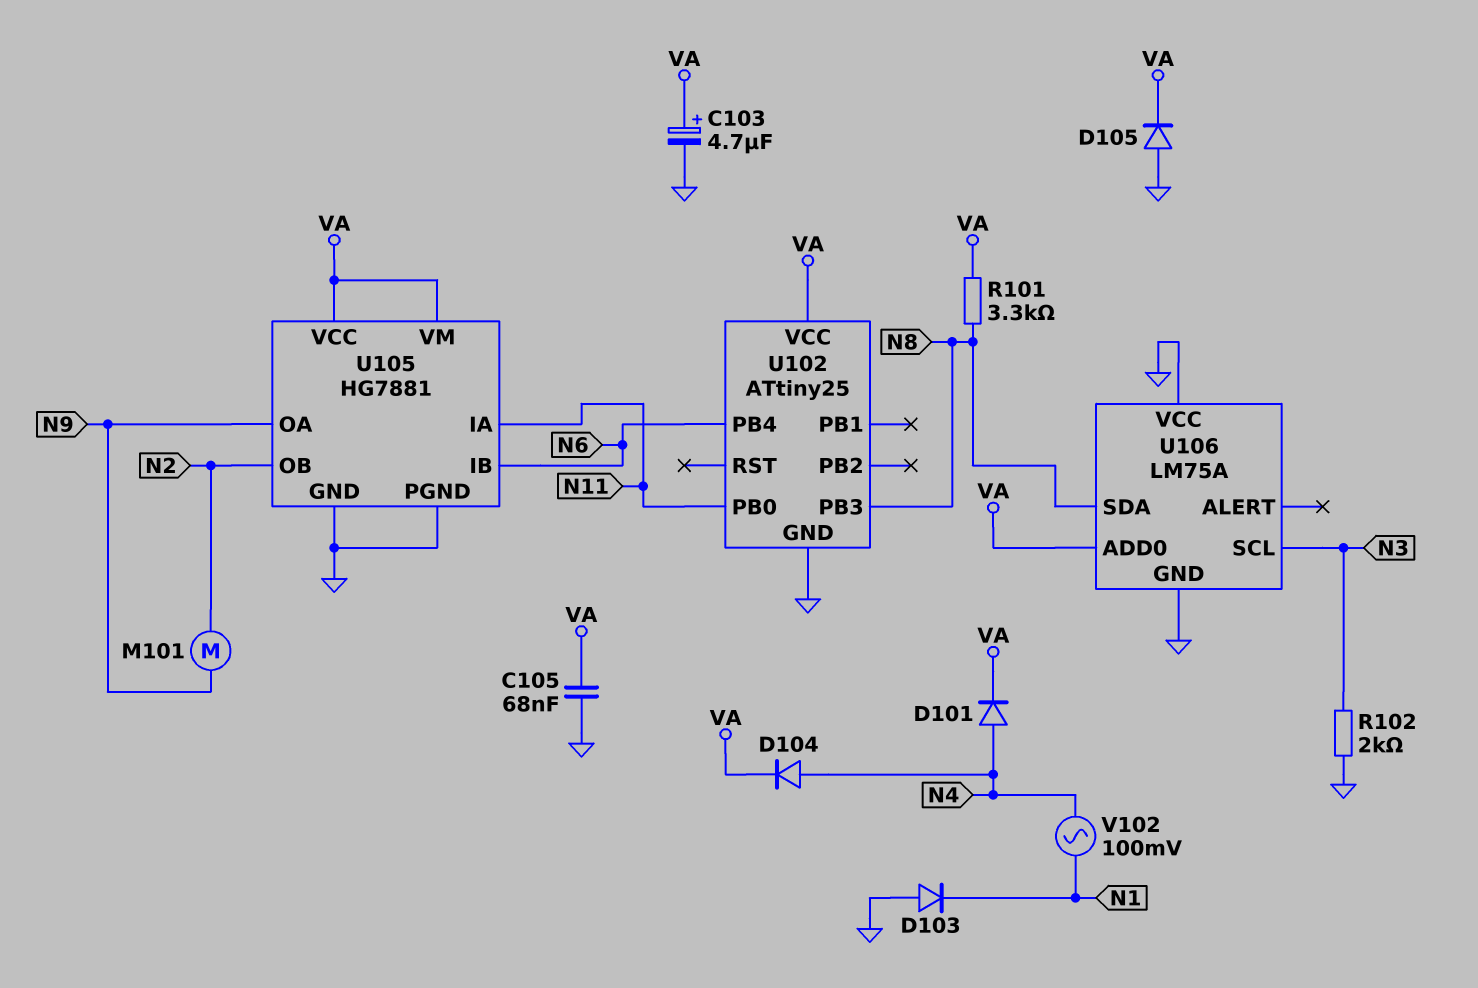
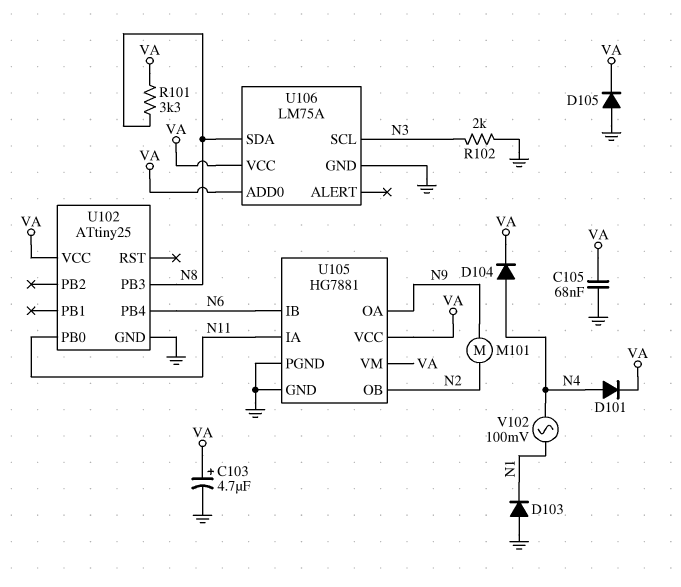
U106 pin VCC: GND -> VA

